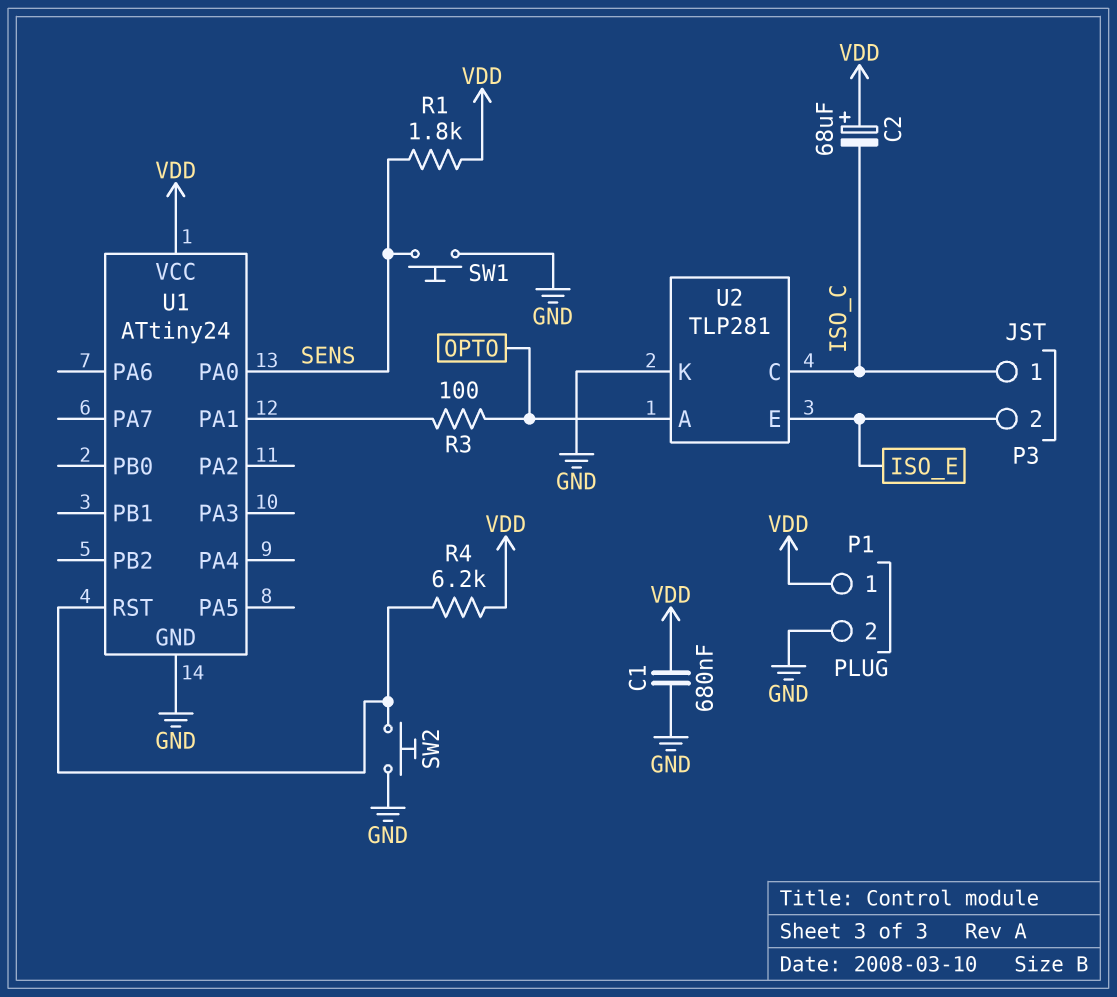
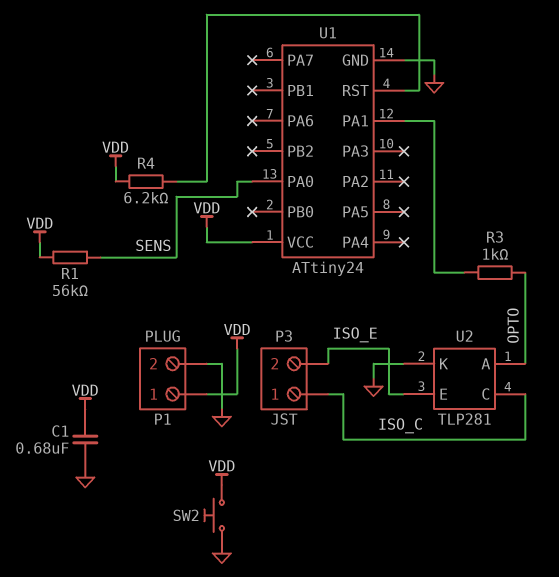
C2: 68uF (plus VDD, minus ISO_C) -> none
R1: 1.8k (SENS, VDD) -> 56k (SENS, VDD)
R3: 100 (OPTO, U1/PA1) -> 1k (OPTO, U1/PA1)
SW1: button (GND, SENS) -> none
SW2: button (GND, U1/RST) -> button (GND, VDD)

